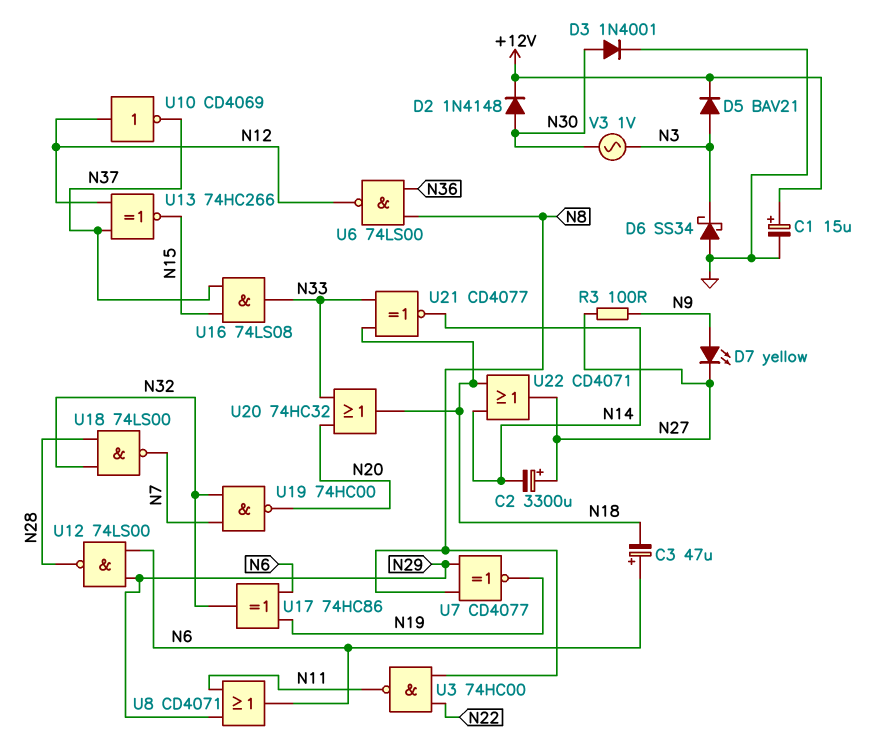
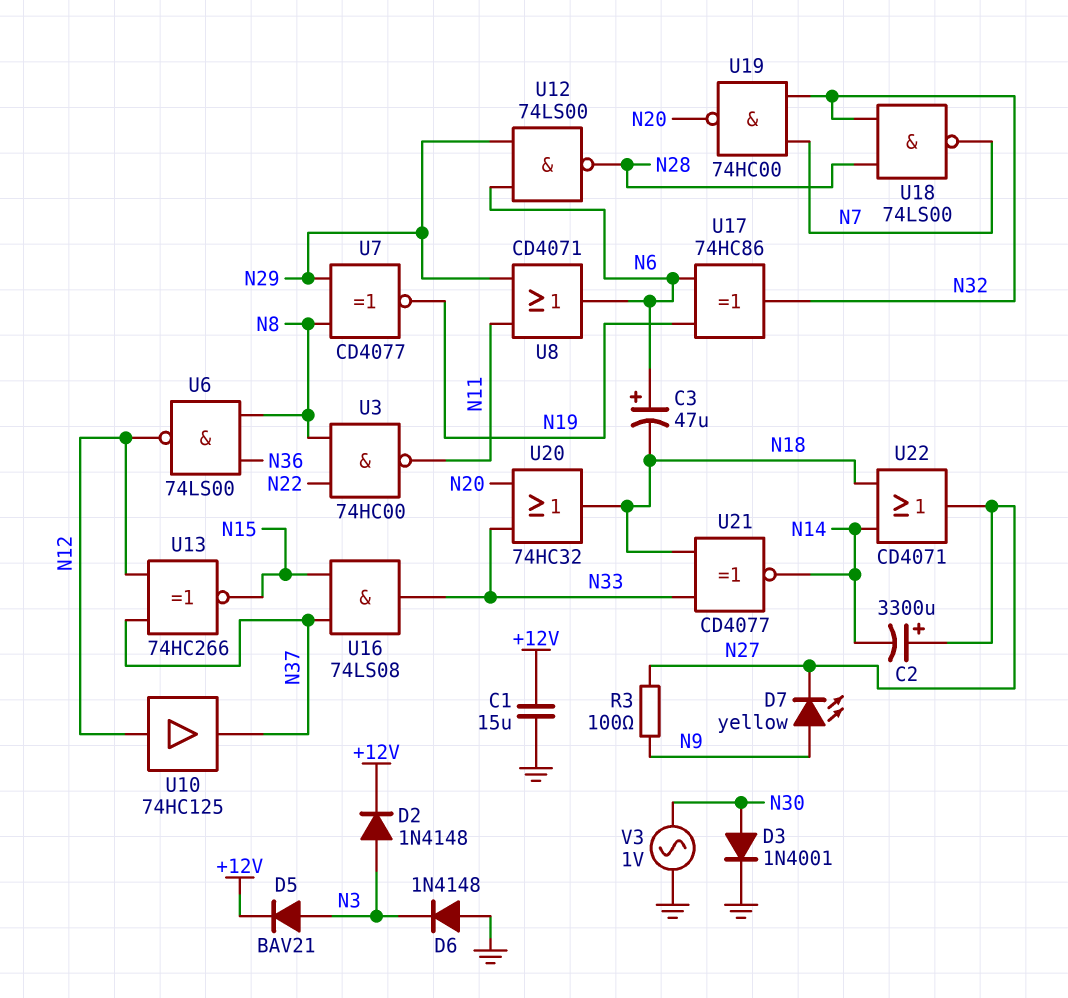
C1: 15uF (plus +12V, minus GND) -> 15uF (+12V, GND)
D2: diode 1N4148 (A N30, K +12V) -> diode 1N4148 (A N3, K +12V)
D6: schottky SS34 (A GND, K N3) -> diode 1N4148 (A GND, K N3)
U10: NOT CD4069 (in N12, out N37) -> buffer 74HC125 (in N12, out N37)
V3: AC 1V (N3, N30) -> AC 1V (GND, N30)

